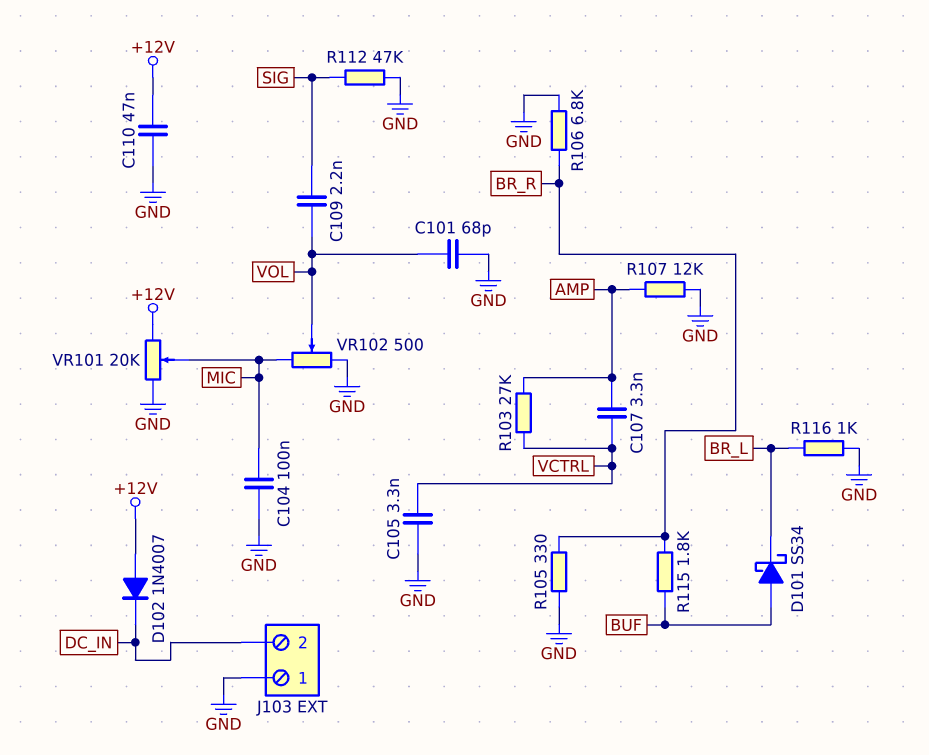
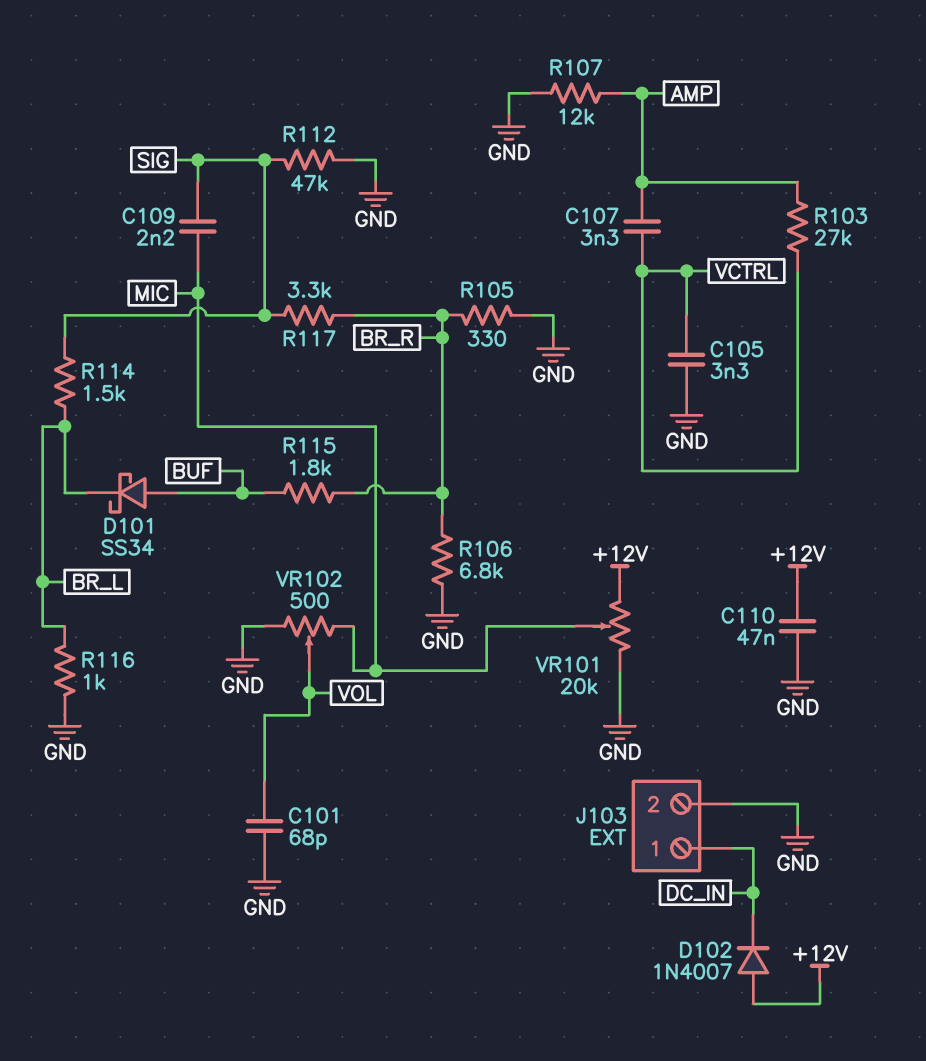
C104: 100nF (GND, MIC) -> none
C109: 2.2nF (SIG, VOL) -> 2.2nF (MIC, SIG)
J103 pin 1: GND -> DC_IN
J103 pin 2: DC_IN -> GND
R114: none -> 1.5k (BR_L, SIG)
R117: none -> 3.3k (BR_R, SIG)

